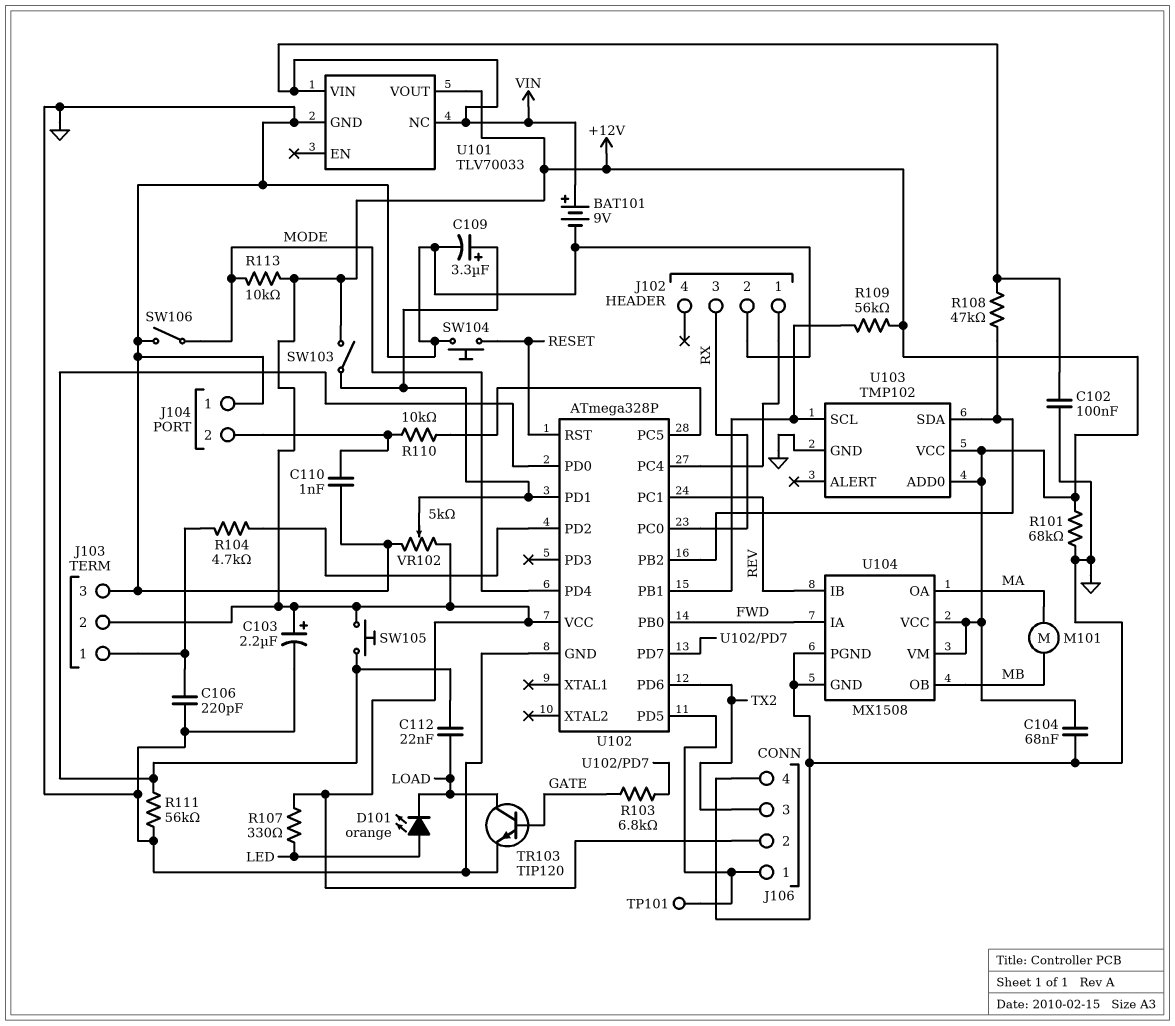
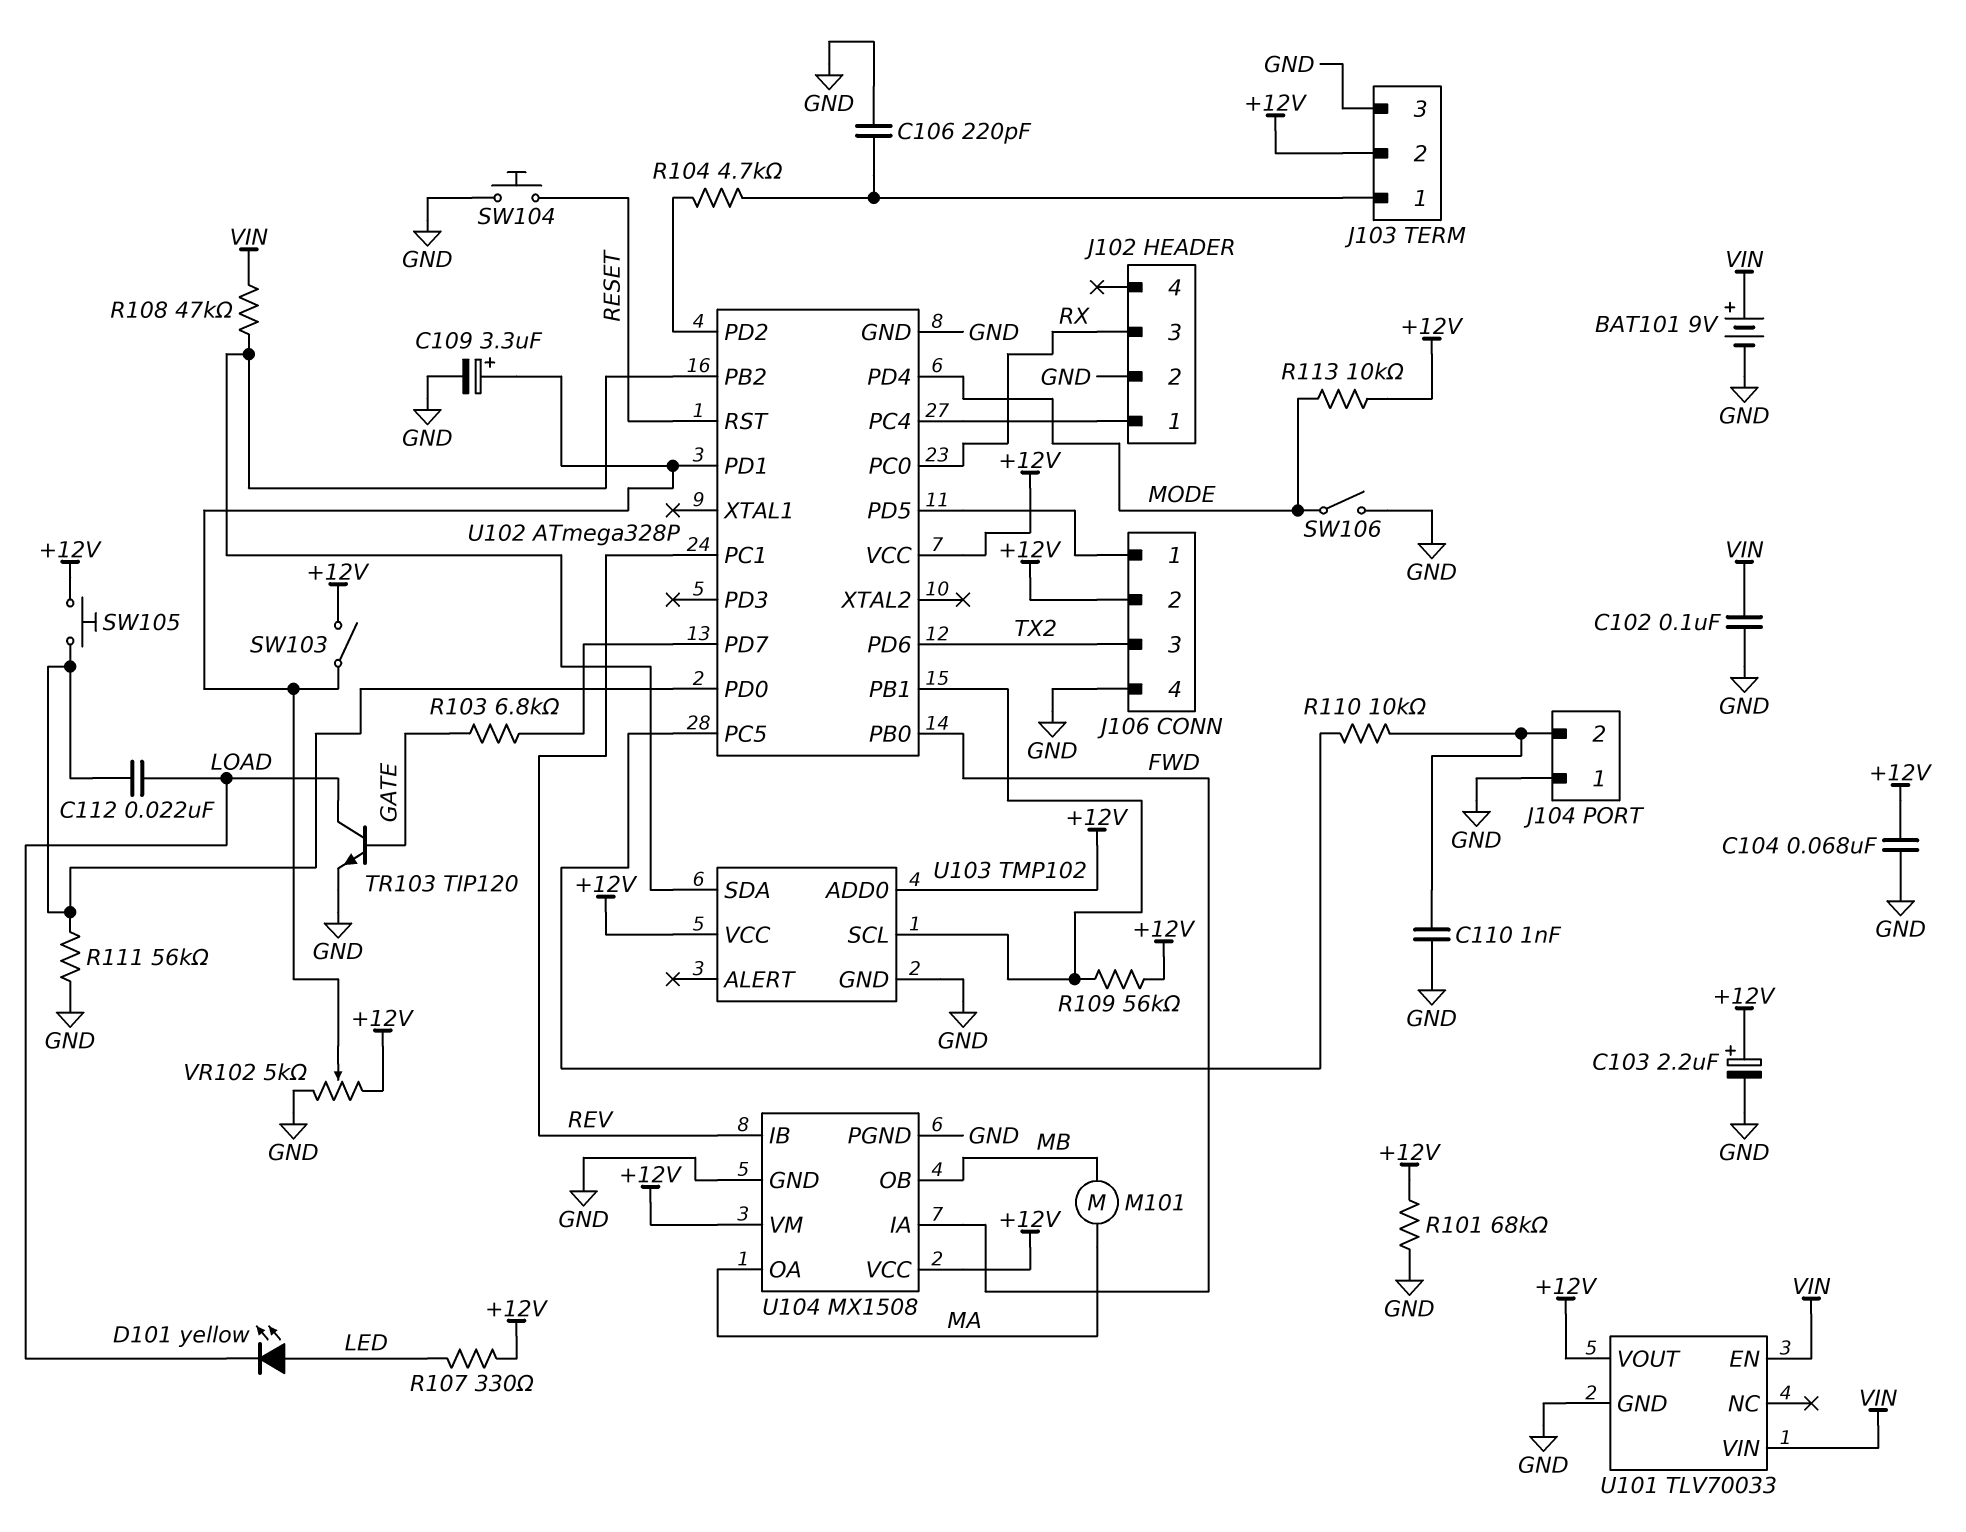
D101: LED orange (A LED, K LOAD) -> LED yellow (A LED, K LOAD)
TP101: test point (J106/1) -> none
U101 pin EN: none -> VIN
U101 pin NC: VIN -> none

